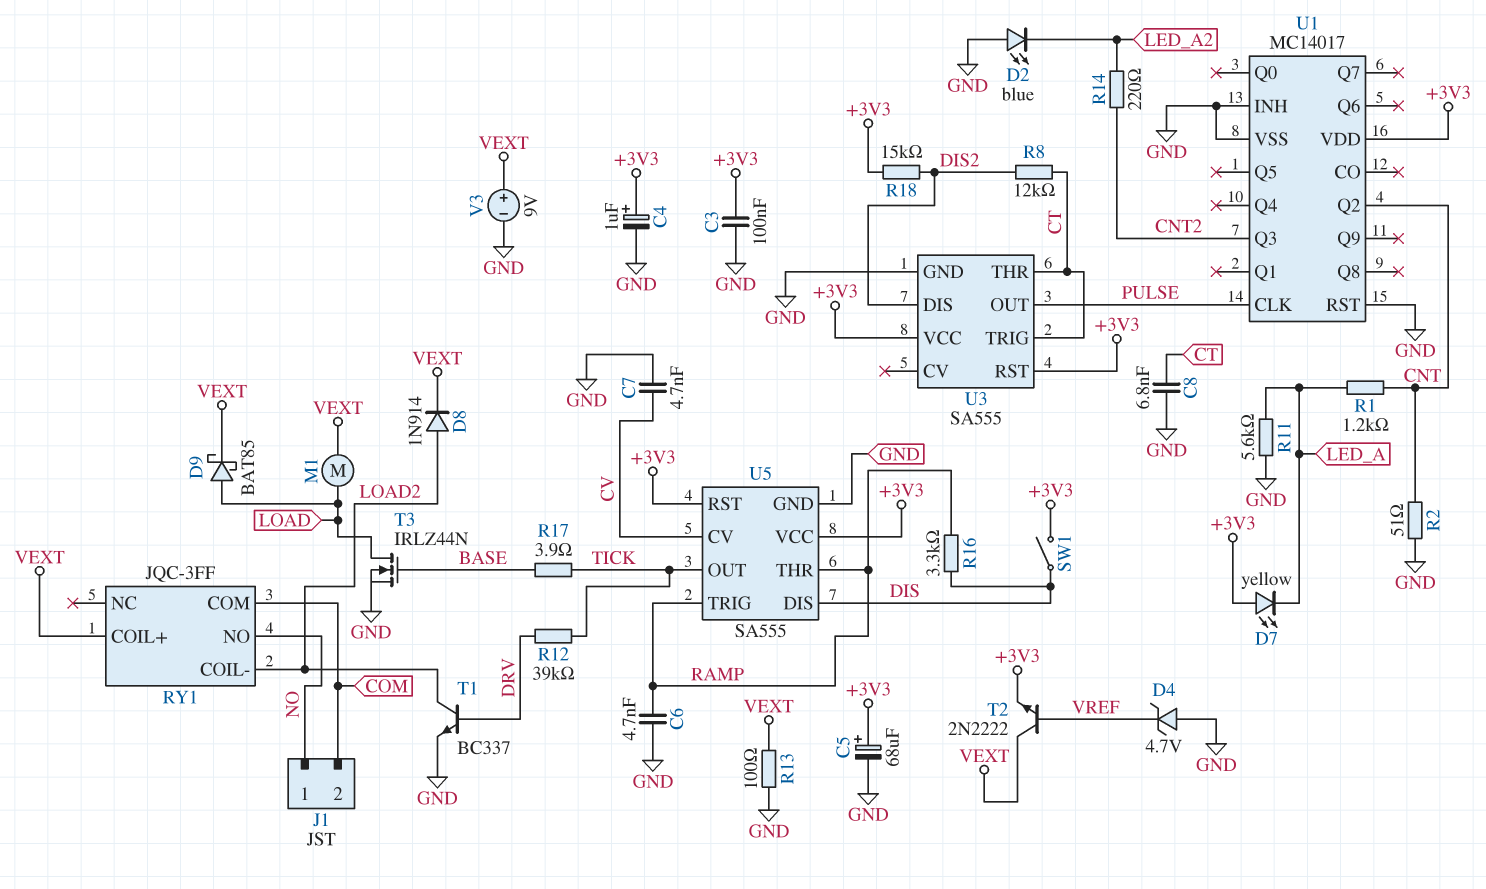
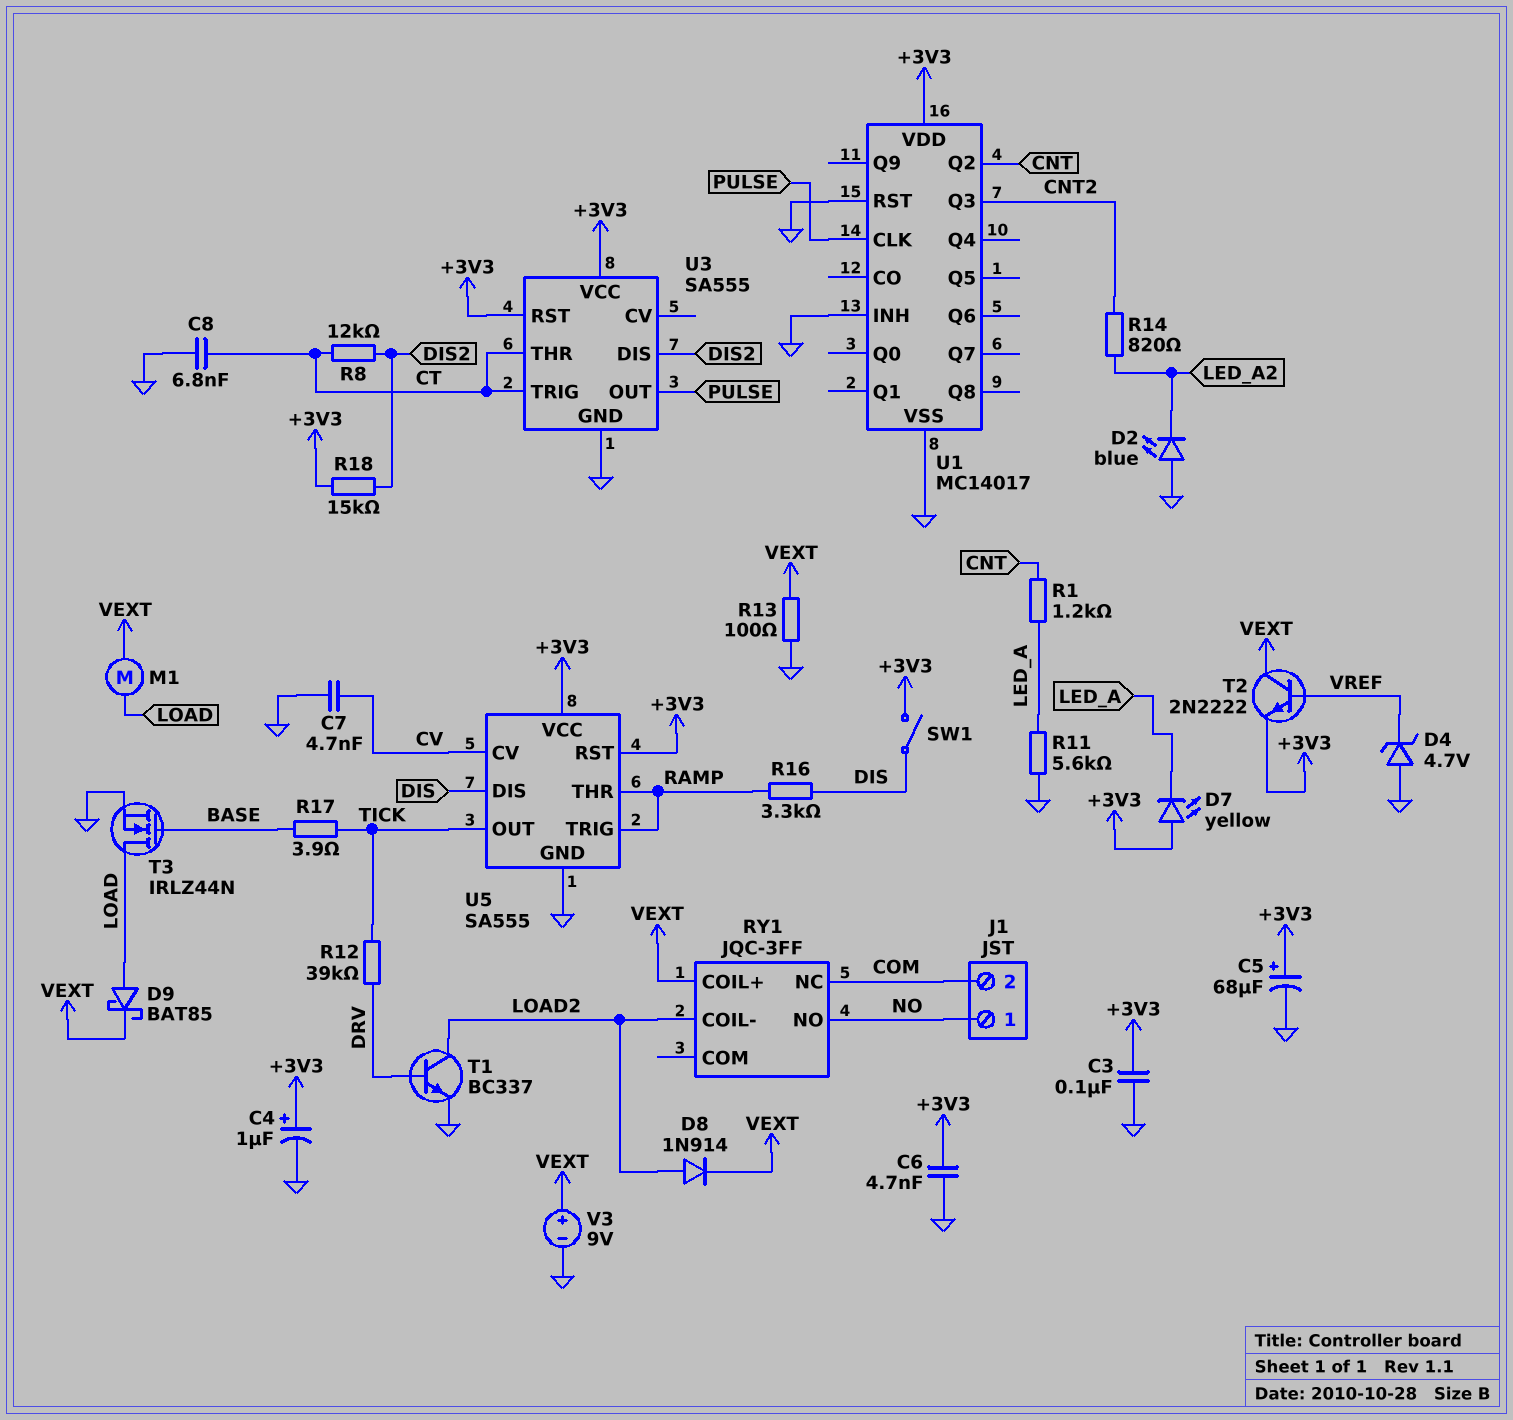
C6: 4.7nF (GND, RAMP) -> 4.7nF (+3V3, GND)
R2: 51 (CNT, GND) -> none
R14: 220 (CNT2, LED_A2) -> 820 (CNT2, LED_A2)
RY1 pin COM: COM -> none
RY1 pin NC: none -> COM

